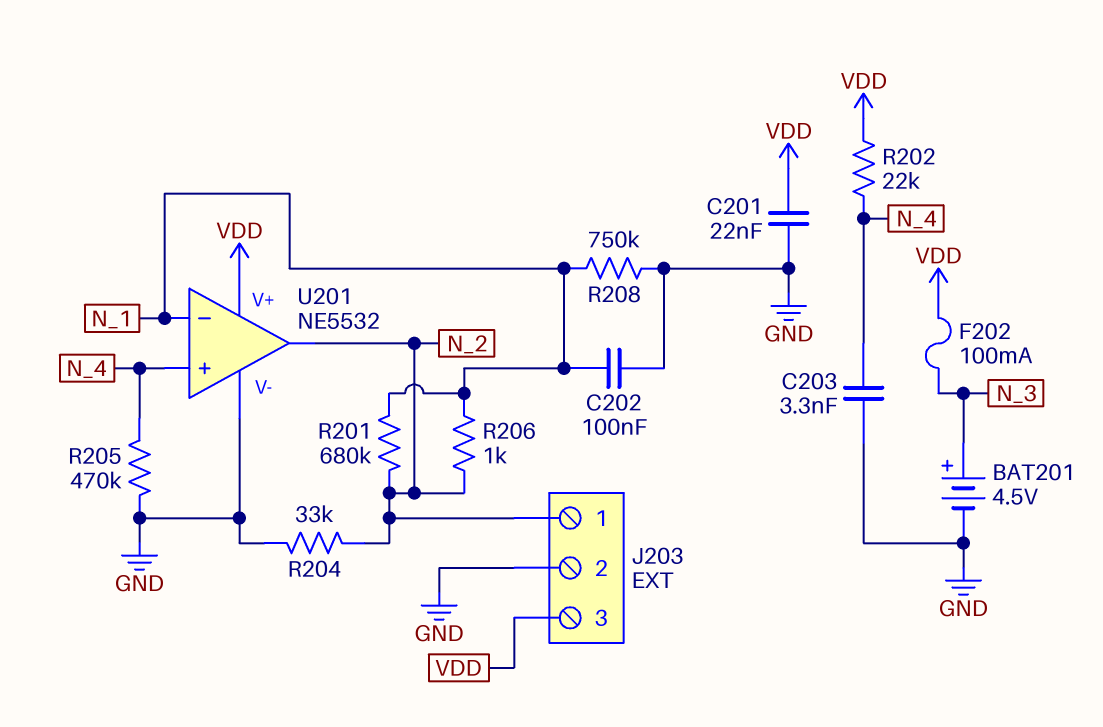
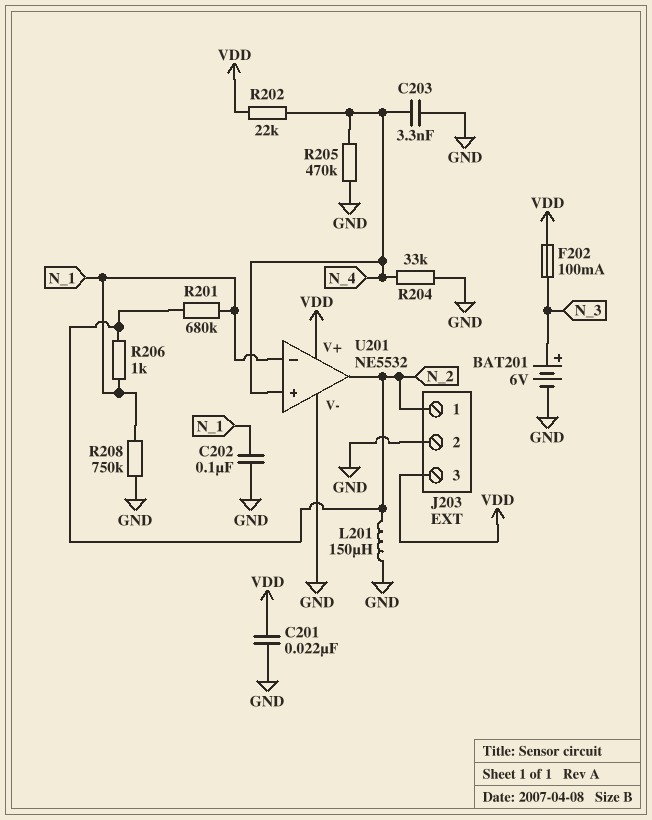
BAT201: 4.5V (plus N_3, minus GND) -> 6V (plus N_3, minus GND)
L201: none -> 150uH (GND, N_2)
R204: 33k (GND, N_2) -> 33k (GND, N_4)

